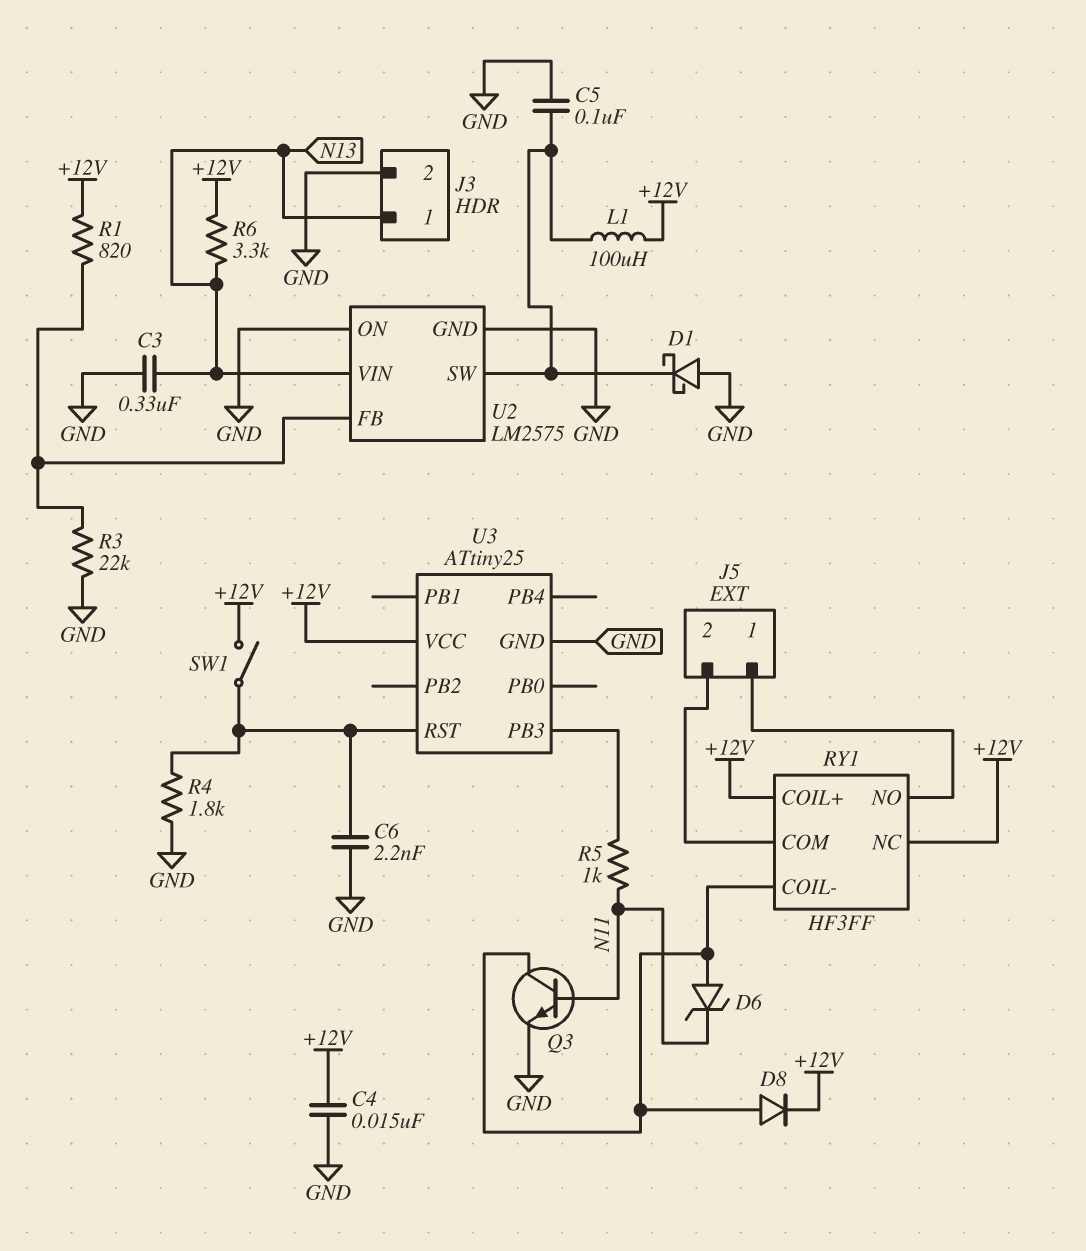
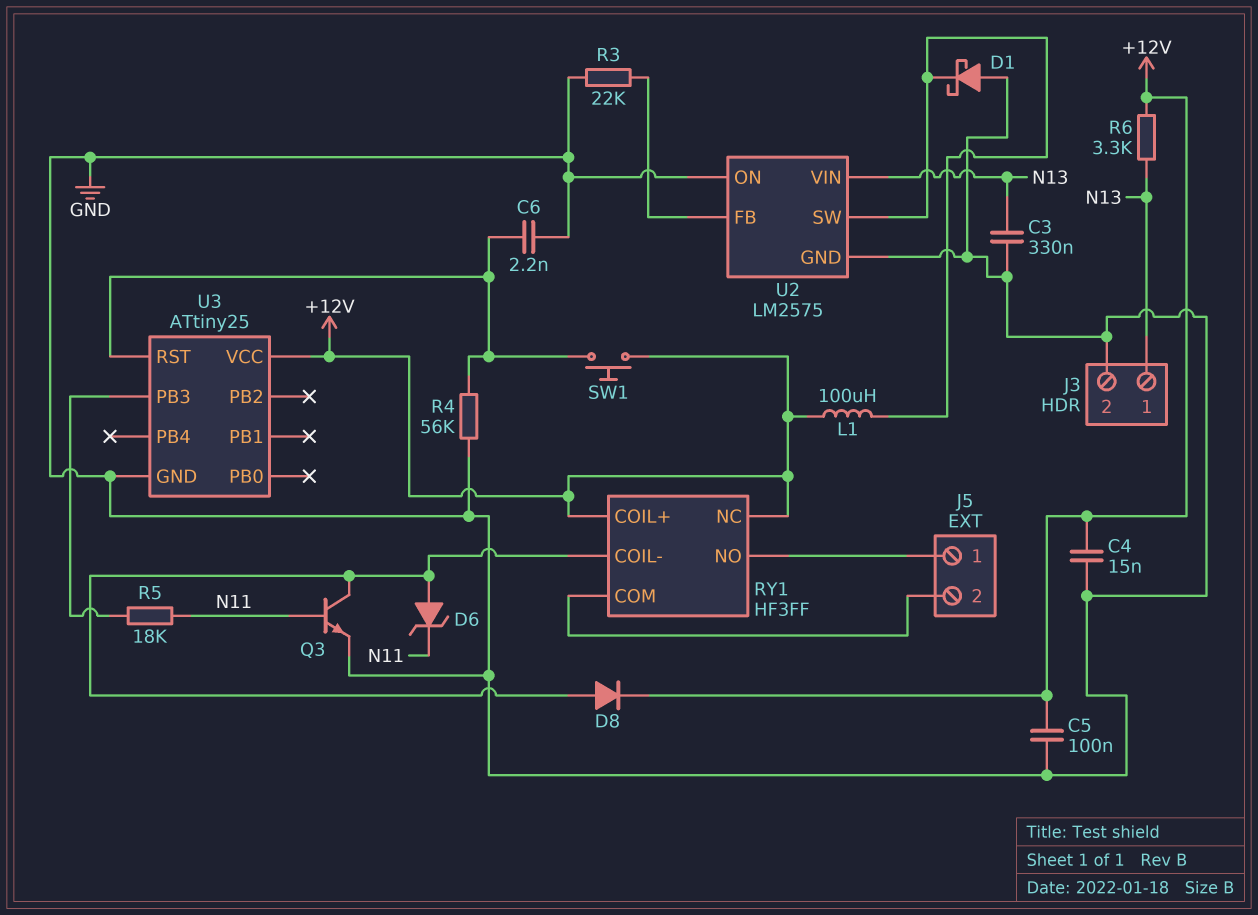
C5: 100nF (GND, U2/SW) -> 100nF (+12V, GND)
R1: 820 (+12V, U2/FB) -> none
R4: 1.8k (GND, U3/RST) -> 56k (GND, U3/RST)
R5: 1k (N11, U3/PB3) -> 18k (N11, U3/PB3)
SW1: switch (+12V, U3/RST) -> button (+12V, U3/RST)

